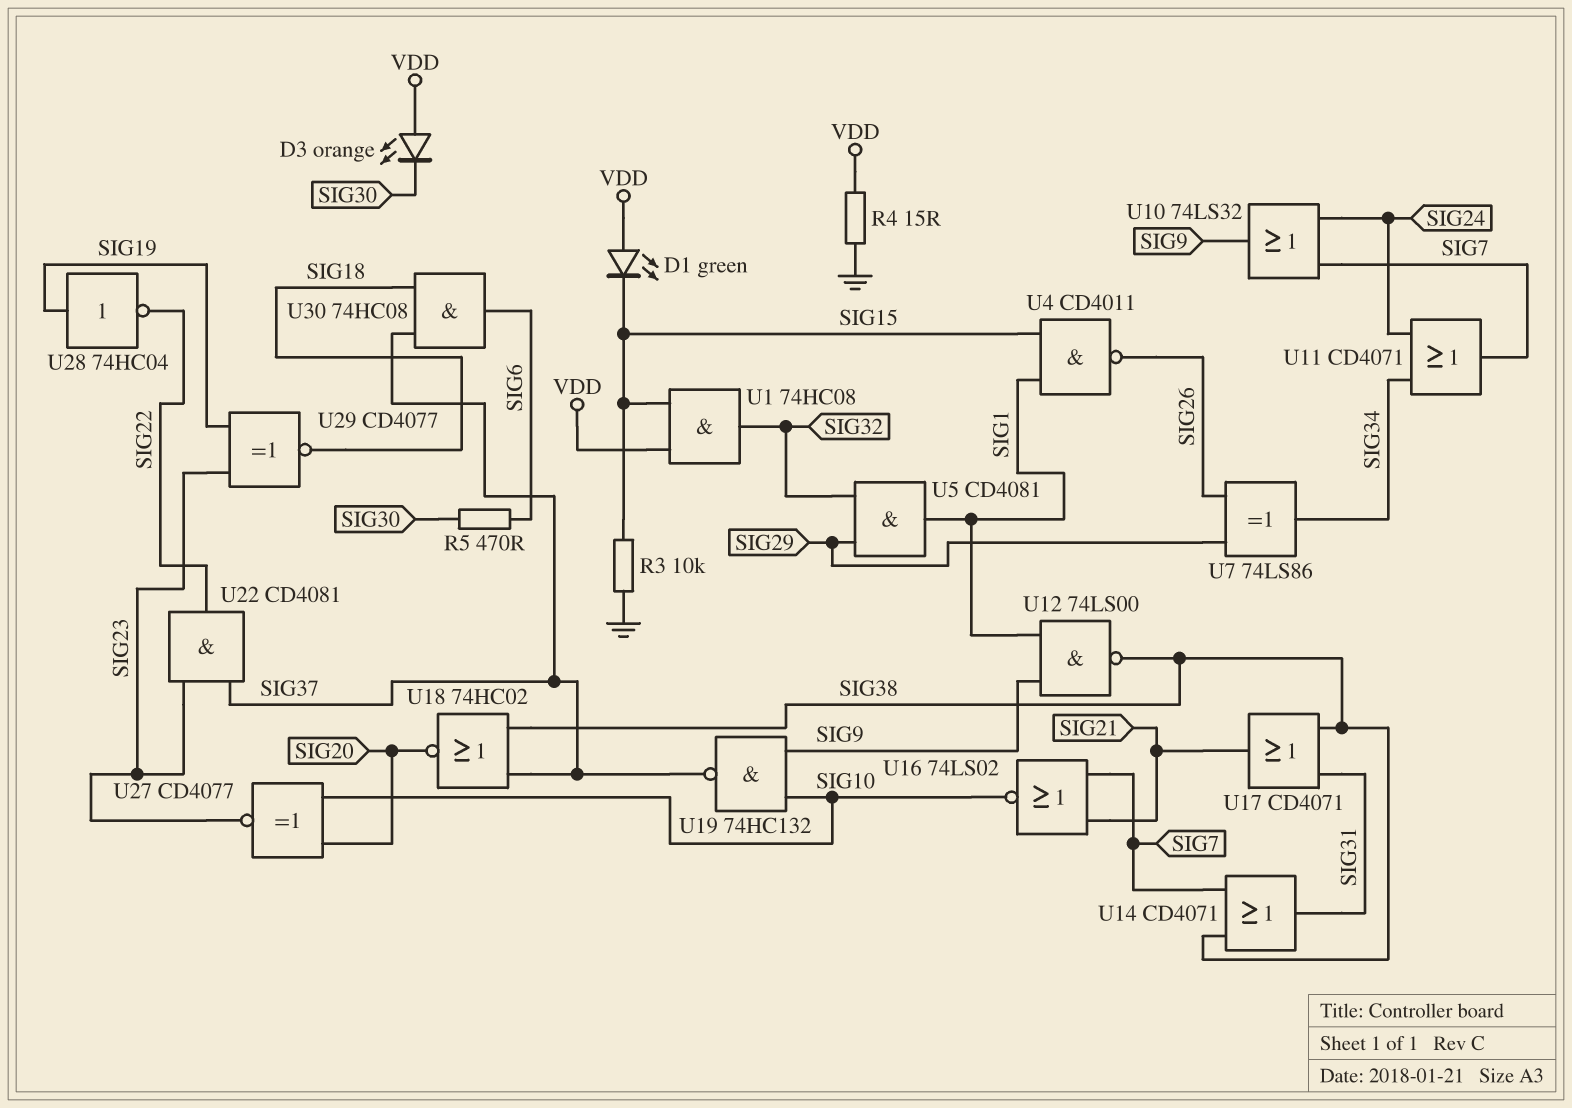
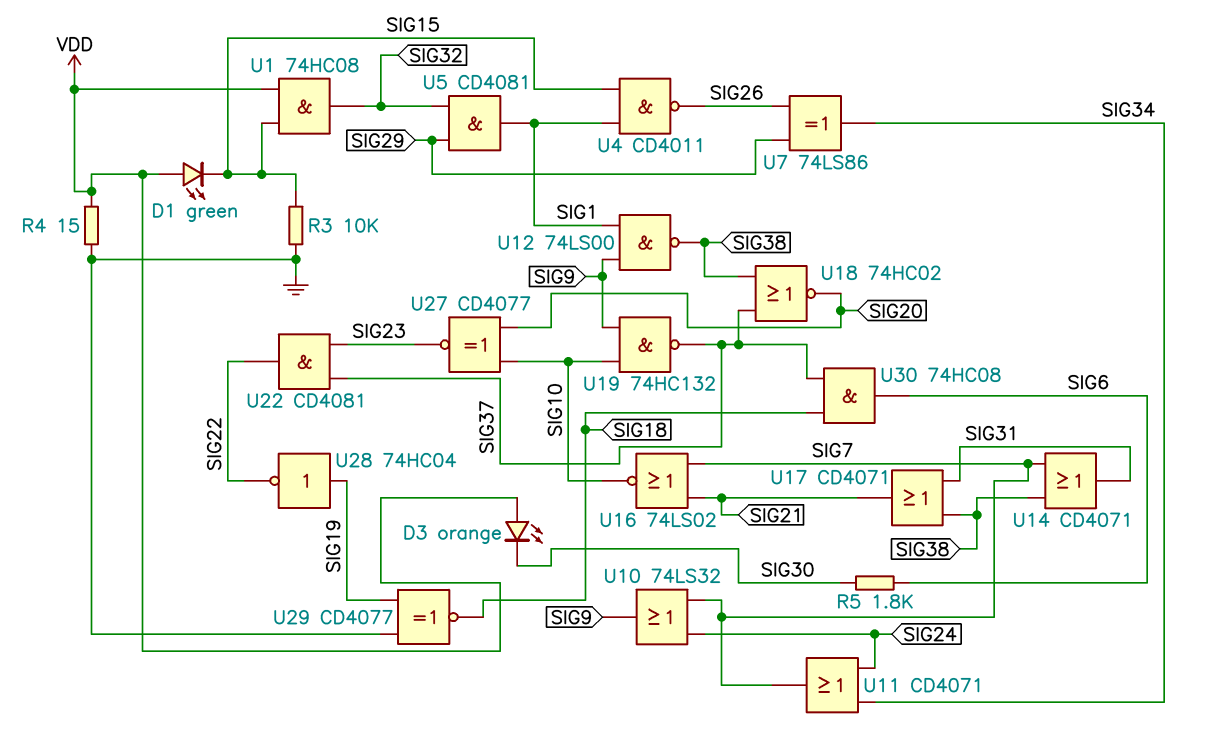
R5: 470 (SIG6, SIG30) -> 1.8k (SIG6, SIG30)
U29: XNOR CD4077 (in SIG19, in SIG23, out SIG18) -> XNOR CD4077 (in GND, in SIG19, out SIG18)

